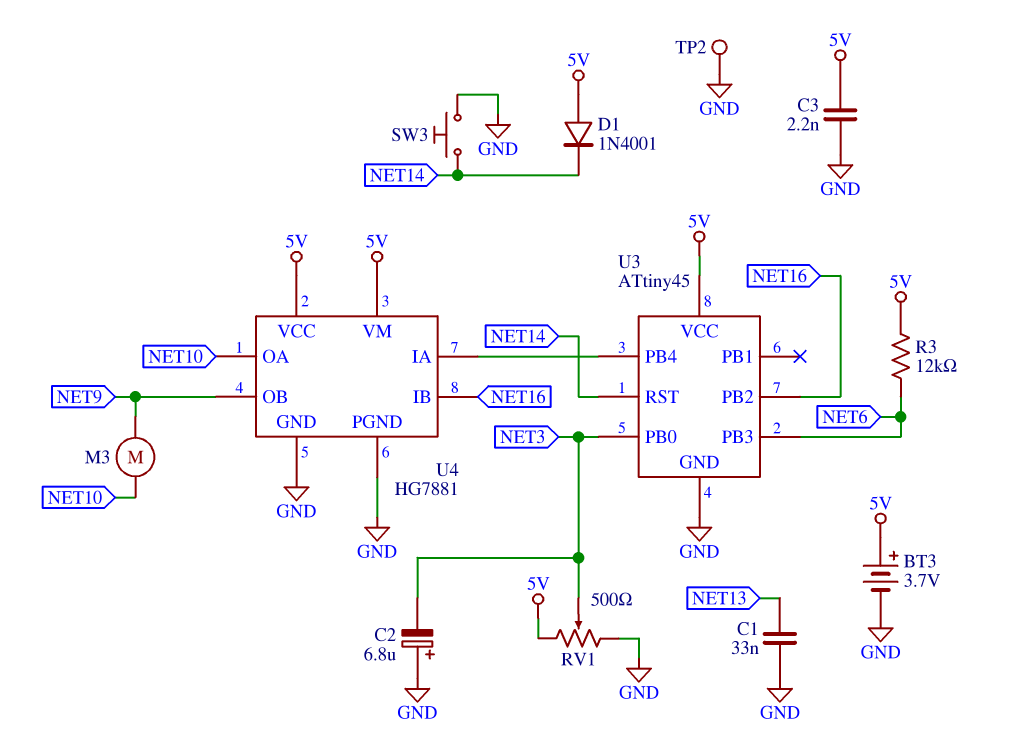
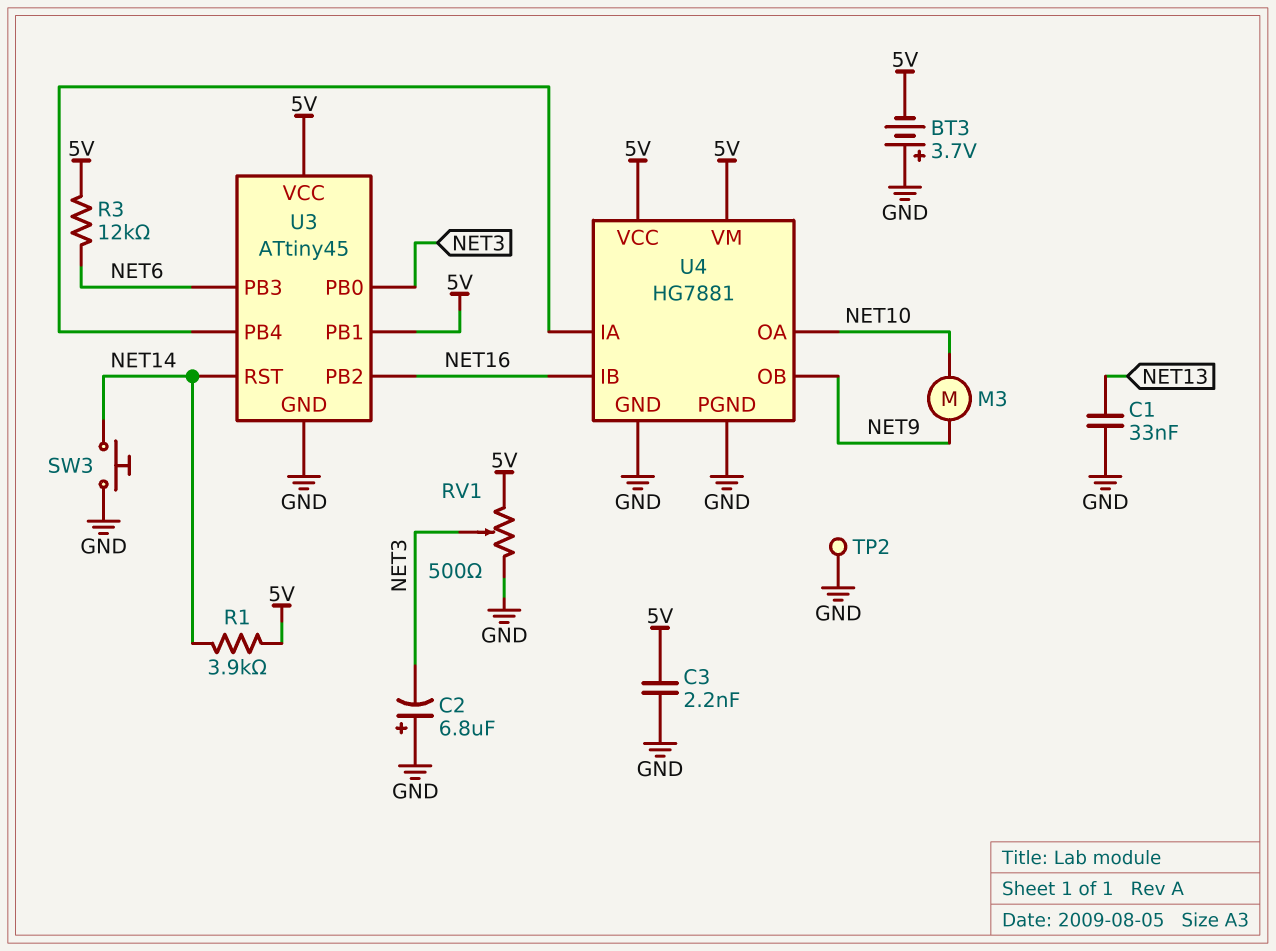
BT3: 3.7V (plus 5V, minus GND) -> 3.7V (plus GND, minus 5V)
D1: diode 1N4001 (A 5V, K NET14) -> none
R1: none -> 3.9k (5V, NET14)
U3 pin PB1: none -> 5V

